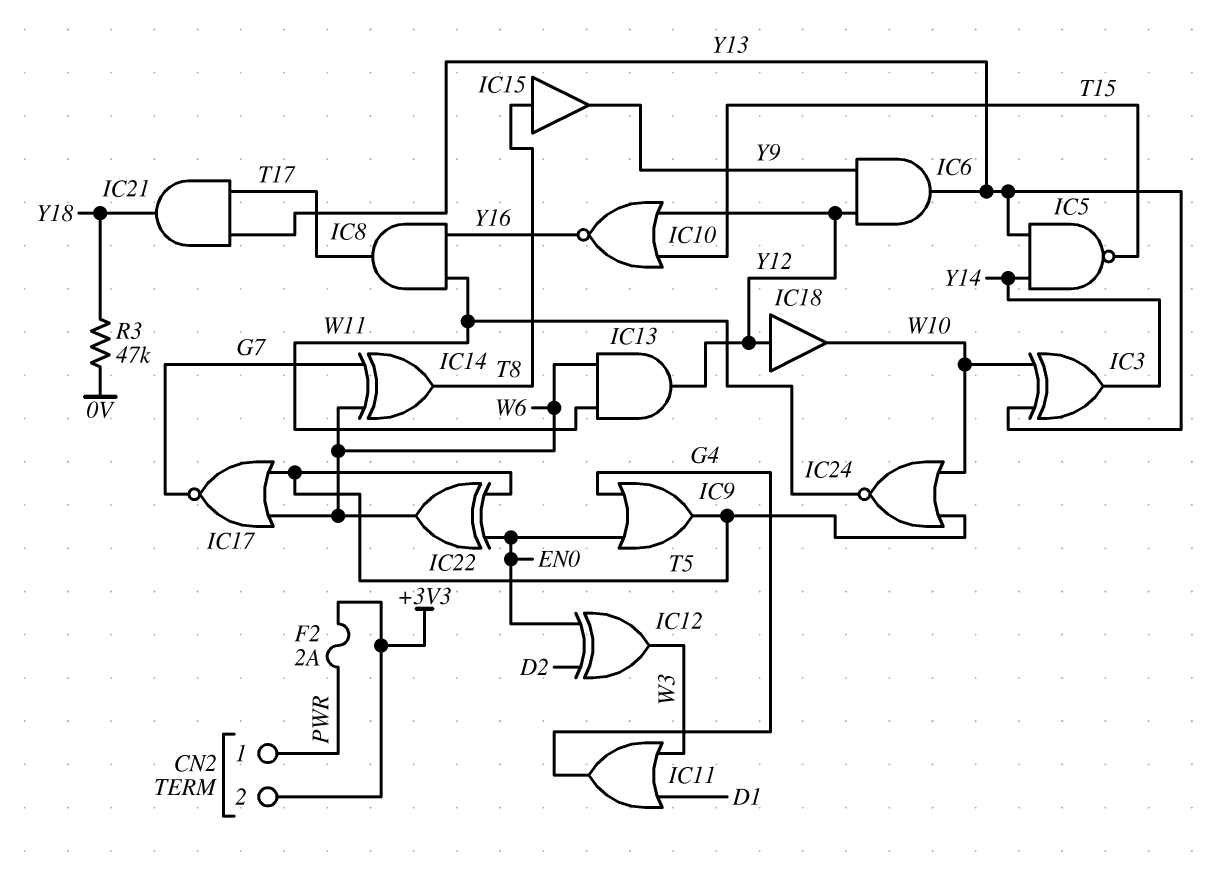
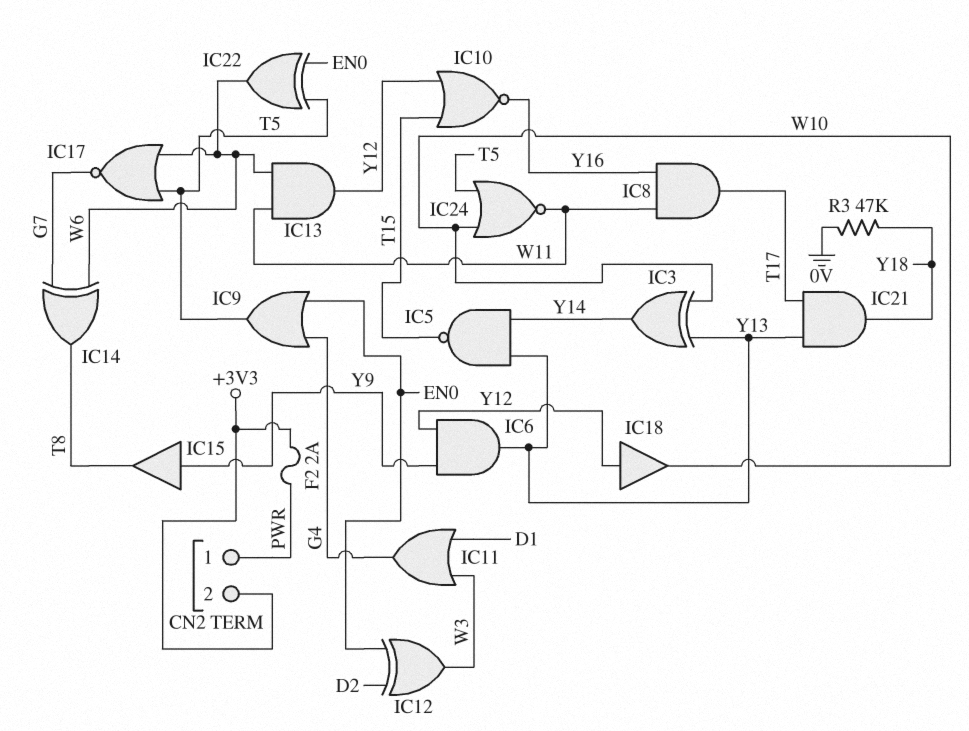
IC15: buffer (in T8, out Y9) -> buffer (in Y9, out T8)

